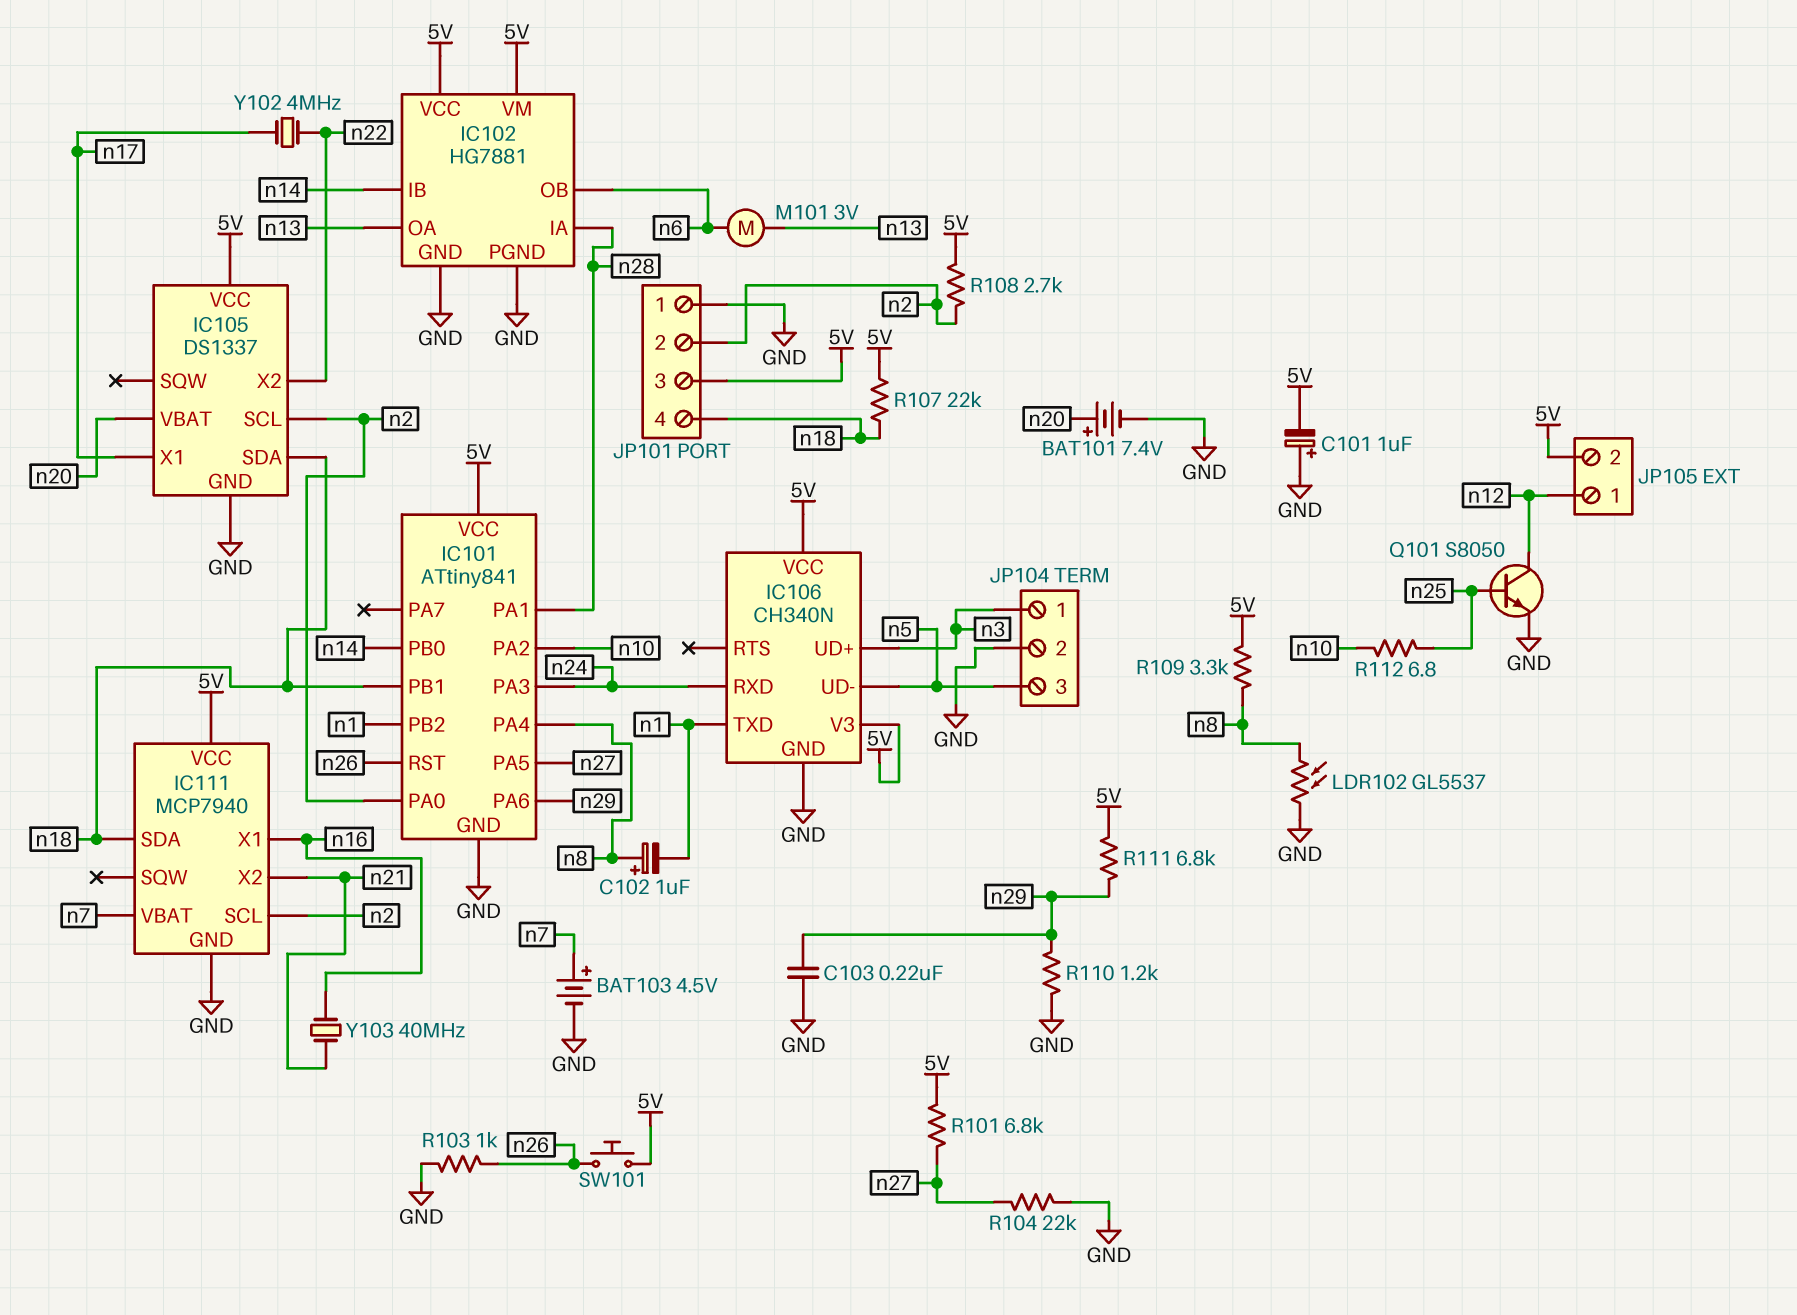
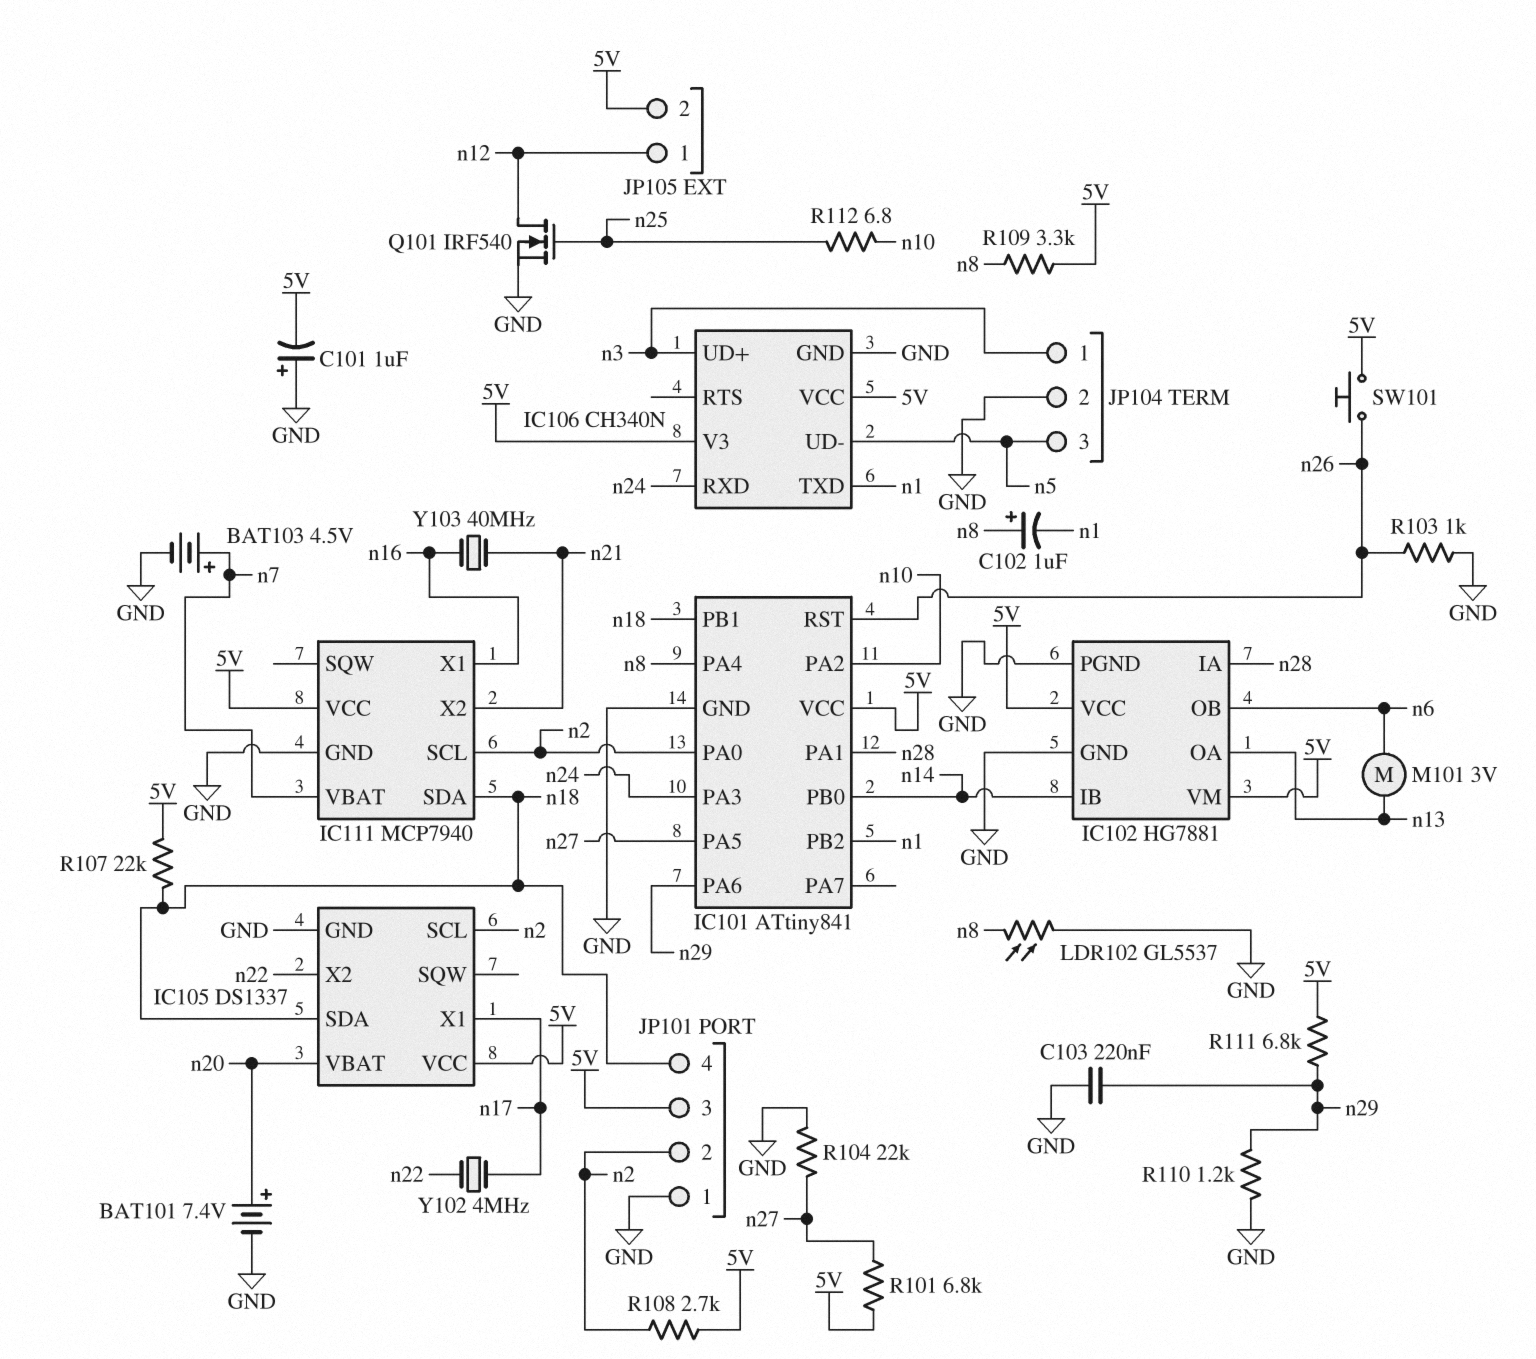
Q101: NPN S8050 (B n25, C n12, E GND) -> NMOS IRF540 (G n25, D n12, S GND)

